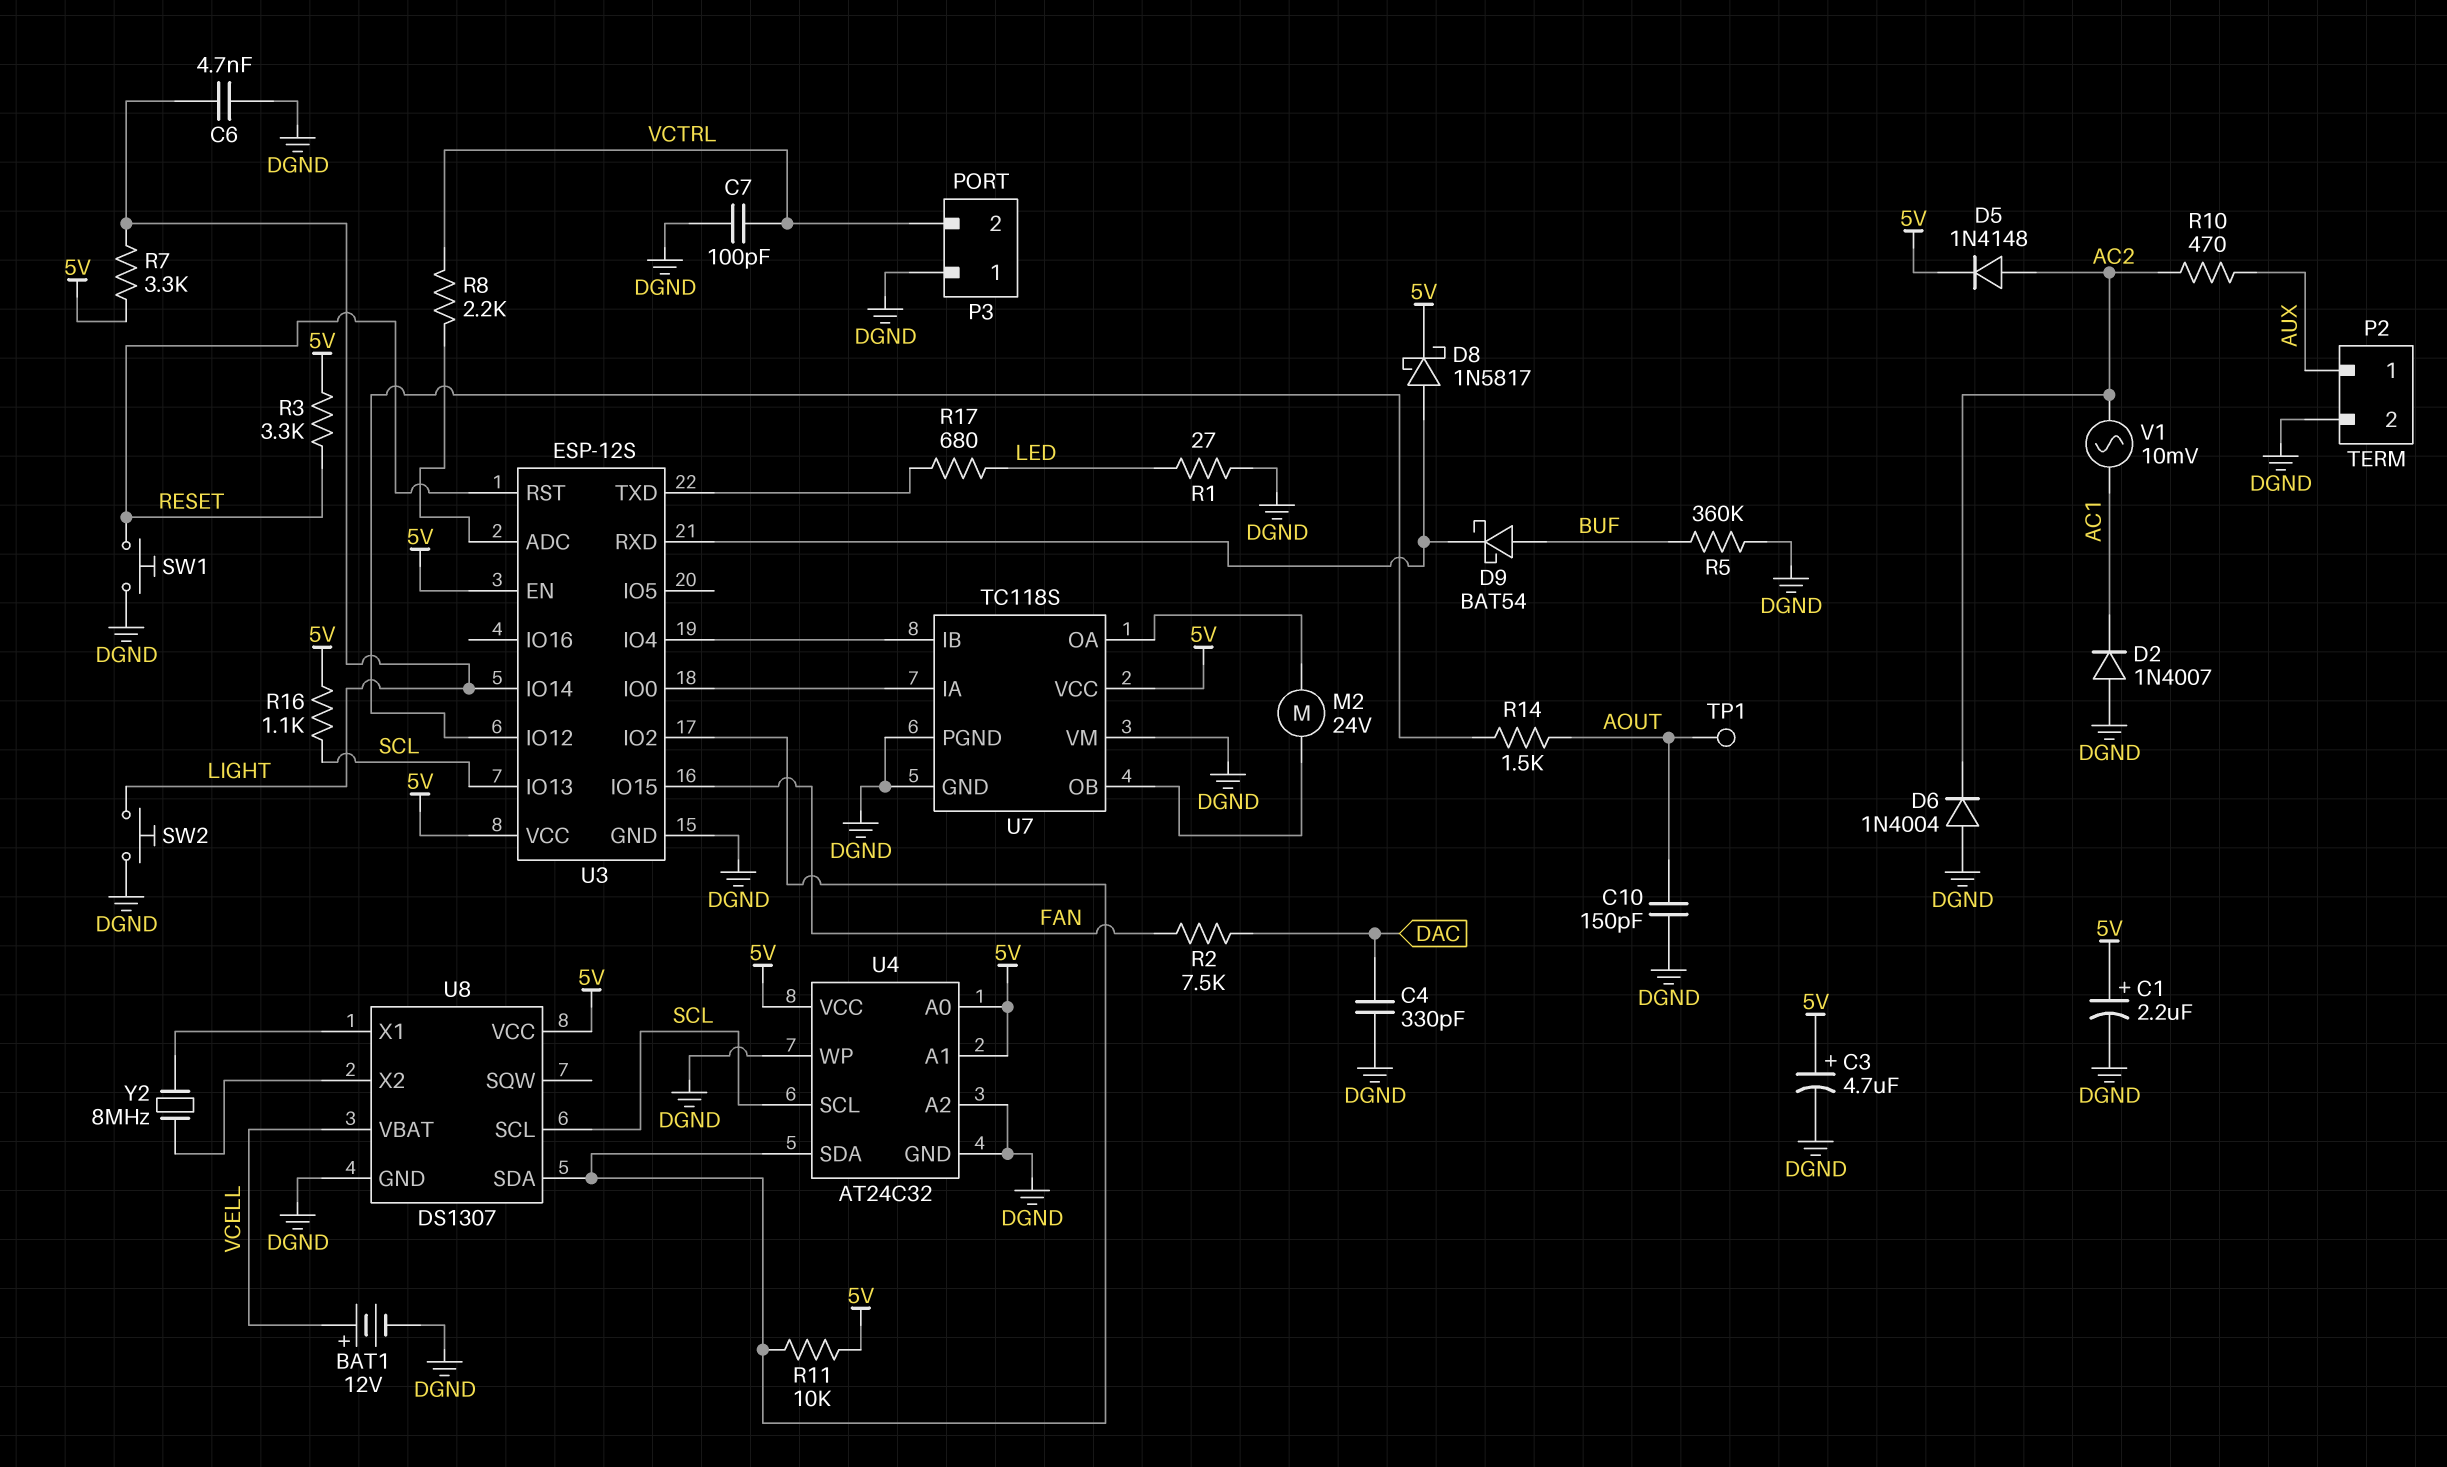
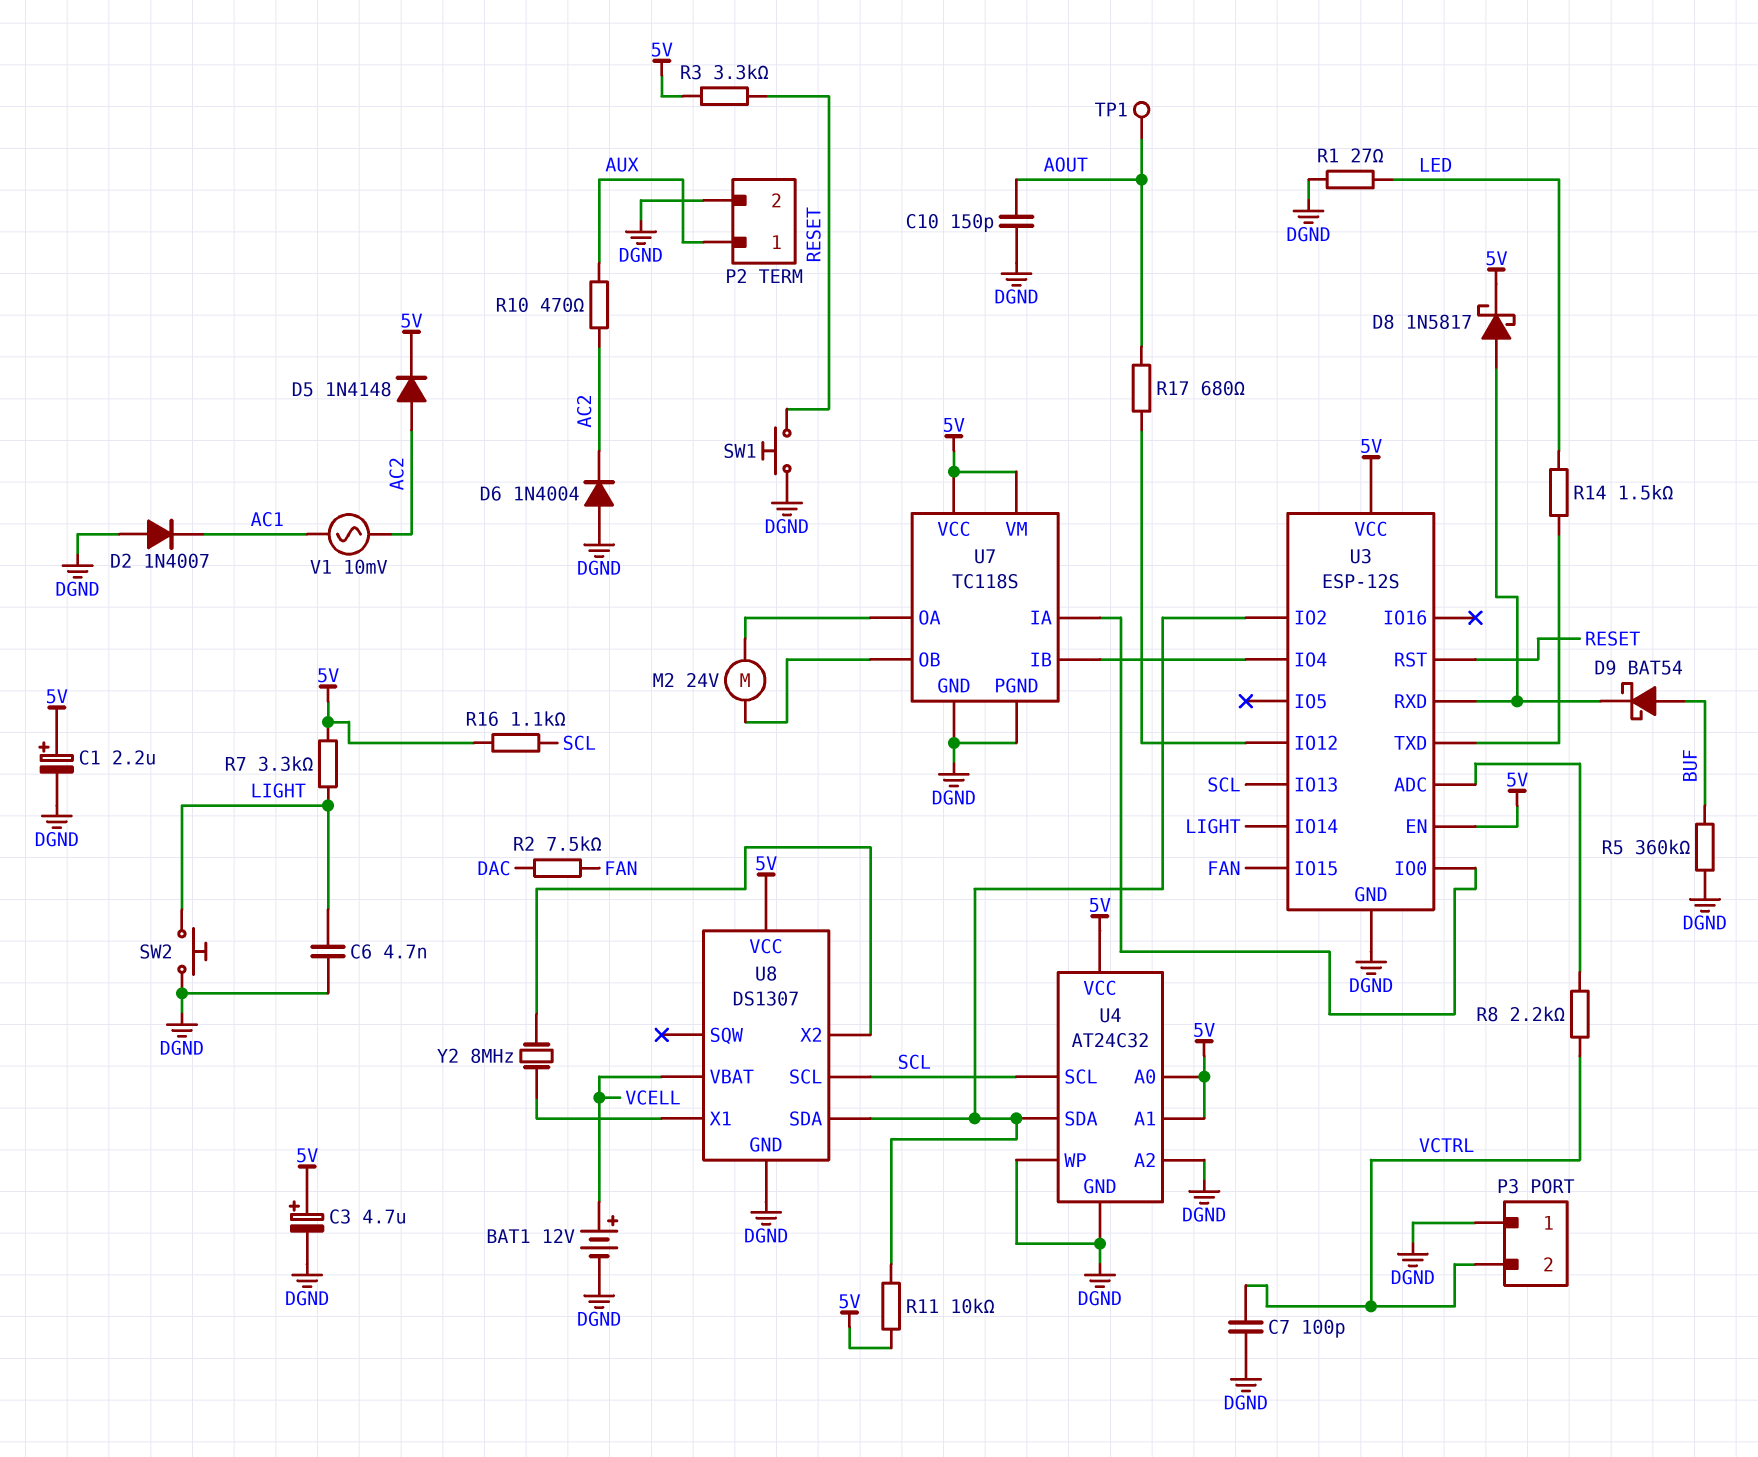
C4: 330pF (DAC, DGND) -> none
R14: 1.5k (AOUT, U3/IO12) -> 1.5k (LED, U3/TXD)
R17: 680 (LED, U3/TXD) -> 680 (AOUT, U3/IO12)
U7 pin VM: DGND -> 5V

